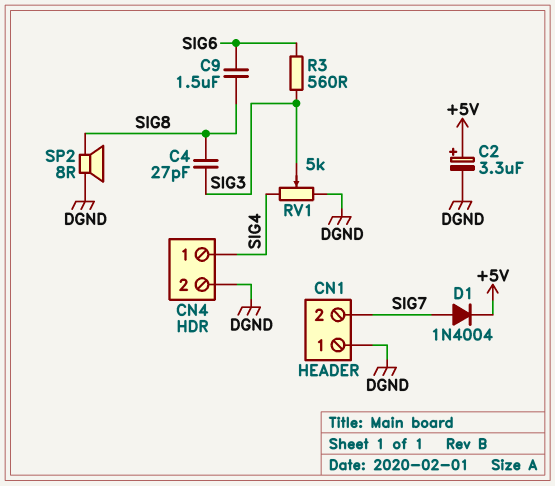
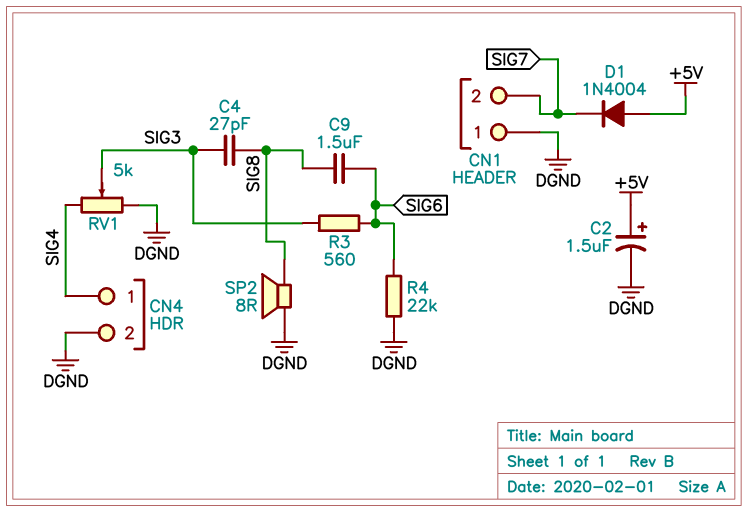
C2: 3.3uF (plus +5V, minus DGND) -> 1.5uF (plus +5V, minus DGND)
D1: diode 1N4004 (A SIG7, K +5V) -> diode 1N4004 (A +5V, K SIG7)
R4: none -> 22k (DGND, SIG6)

